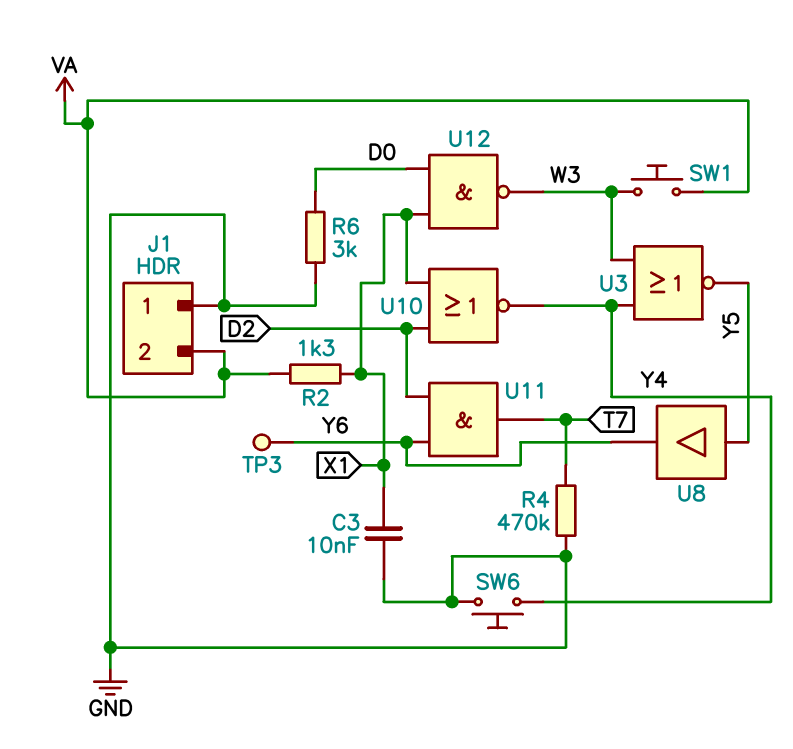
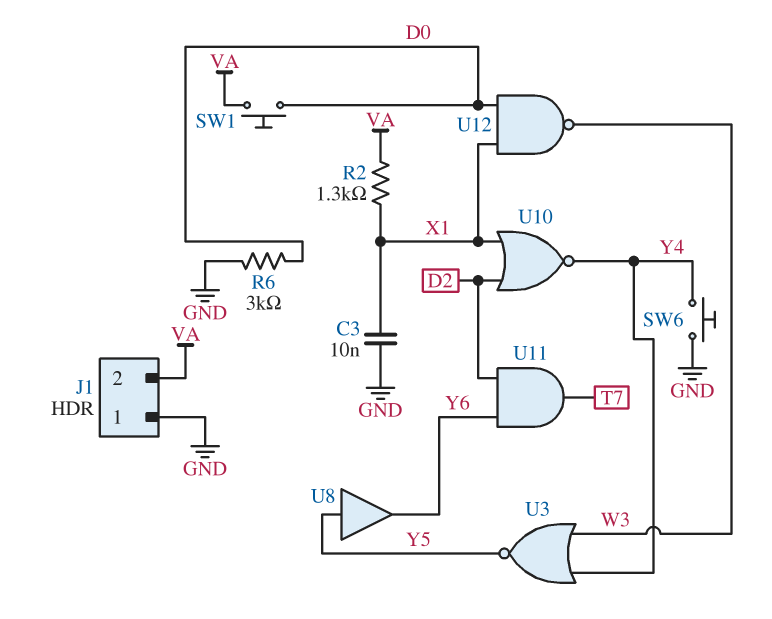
R4: 470k (GND, T7) -> none
SW1: button (VA, W3) -> button (D0, VA)
TP3: test point (Y6) -> none

